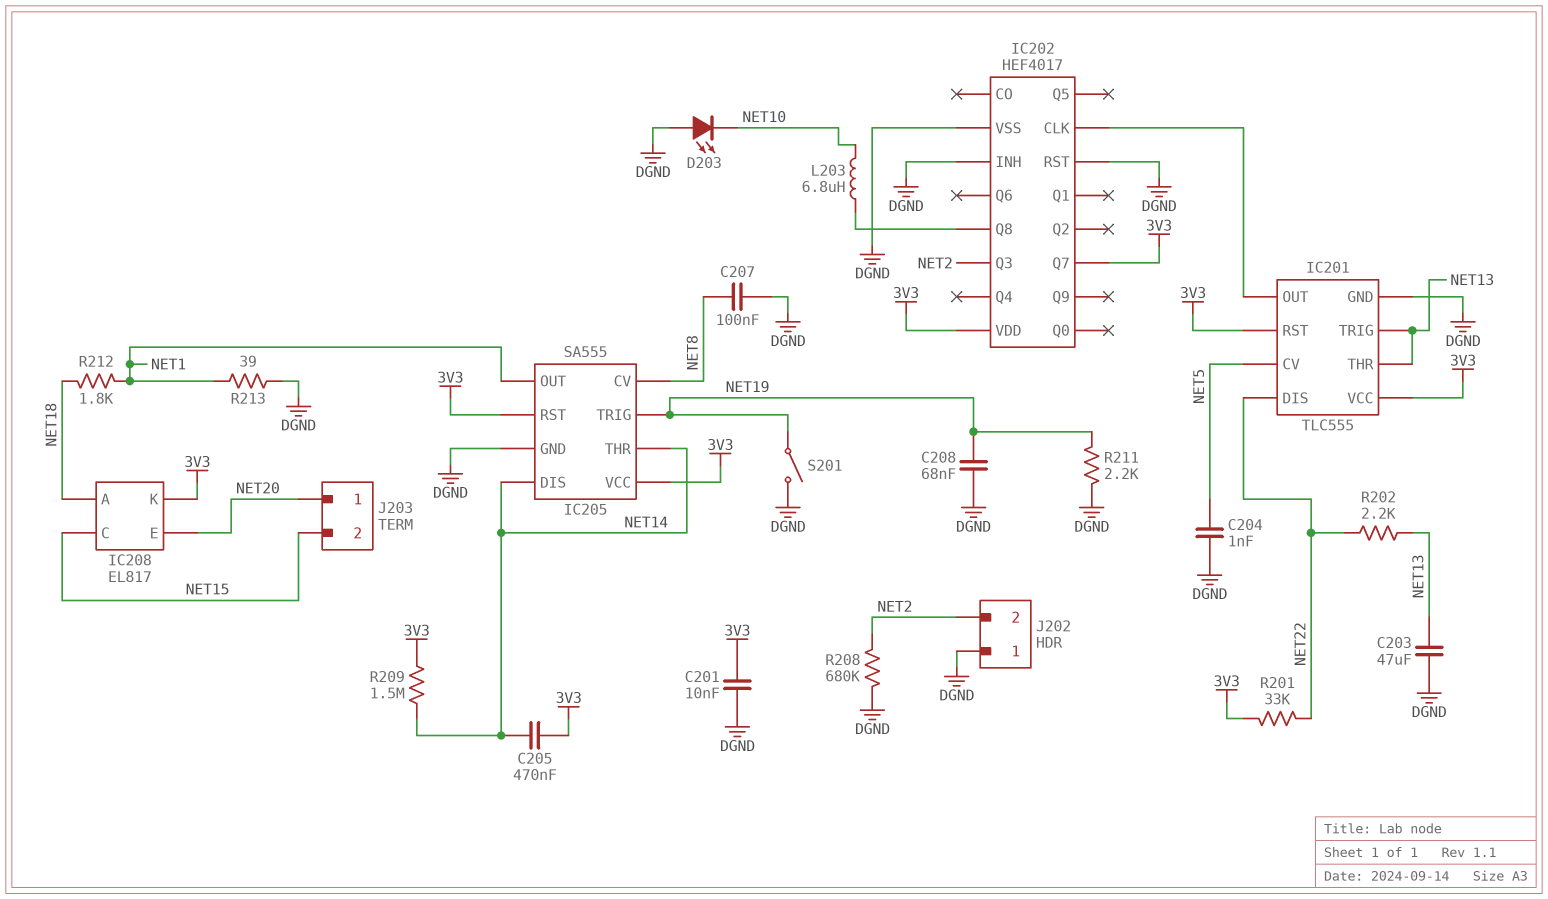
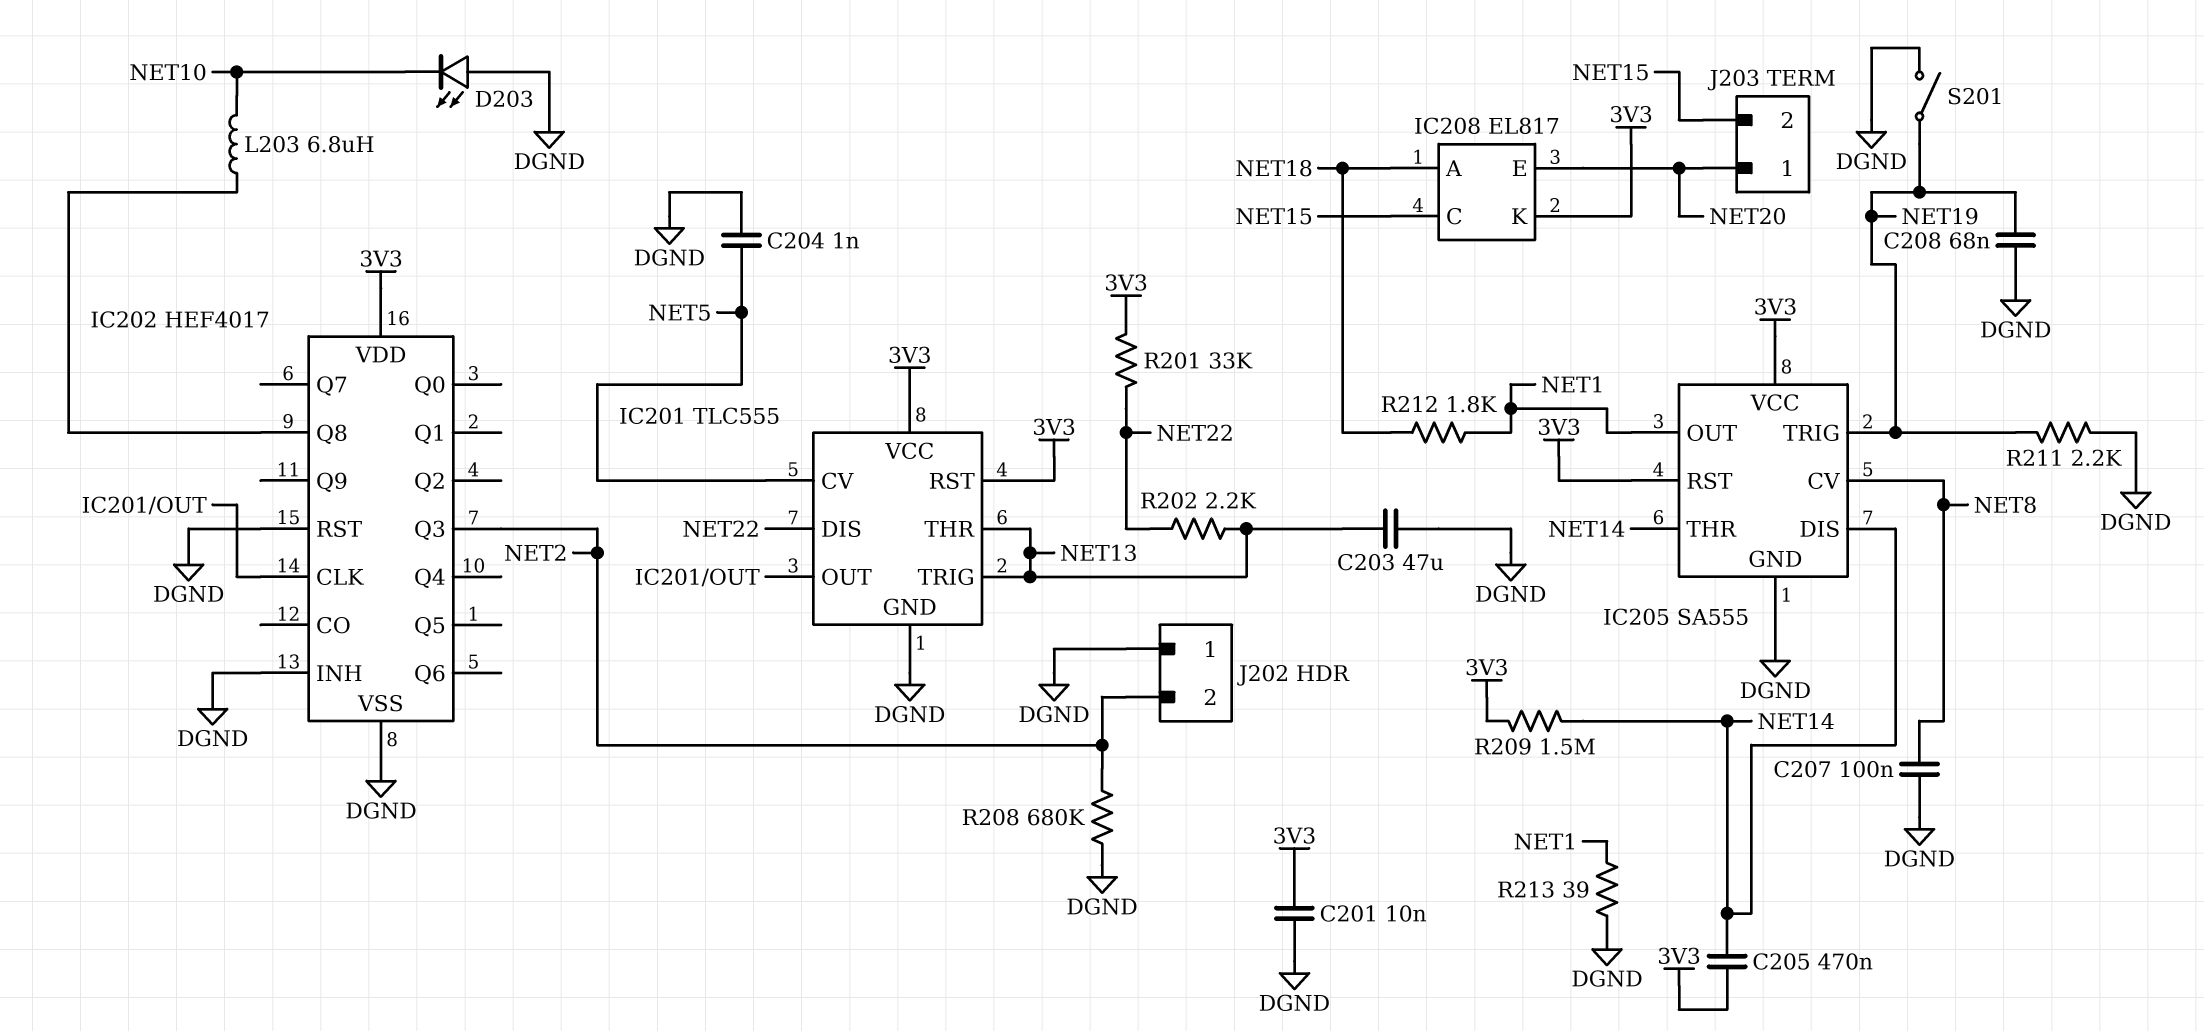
IC202 pin Q7: 3V3 -> none

